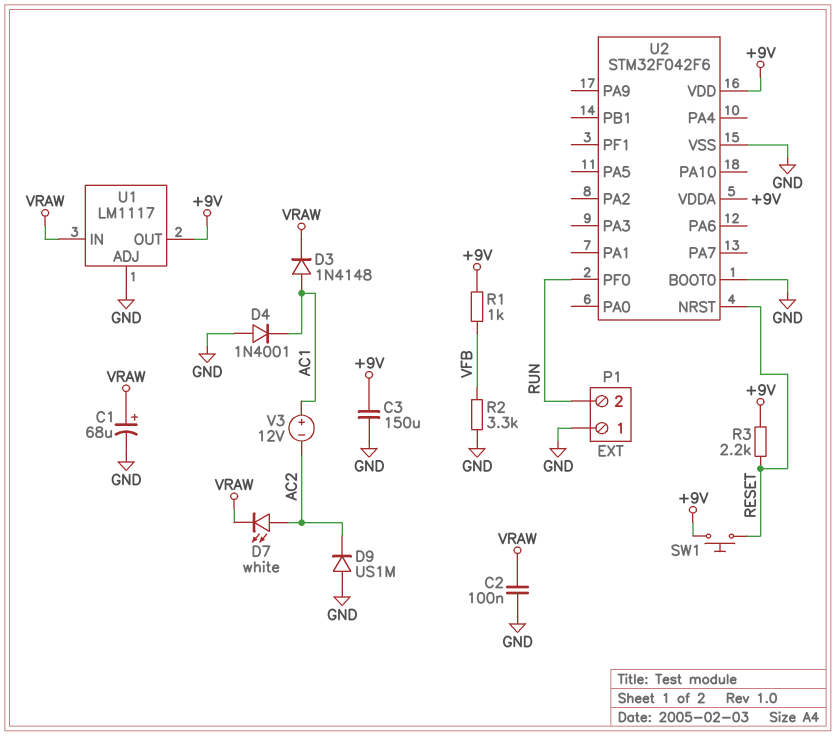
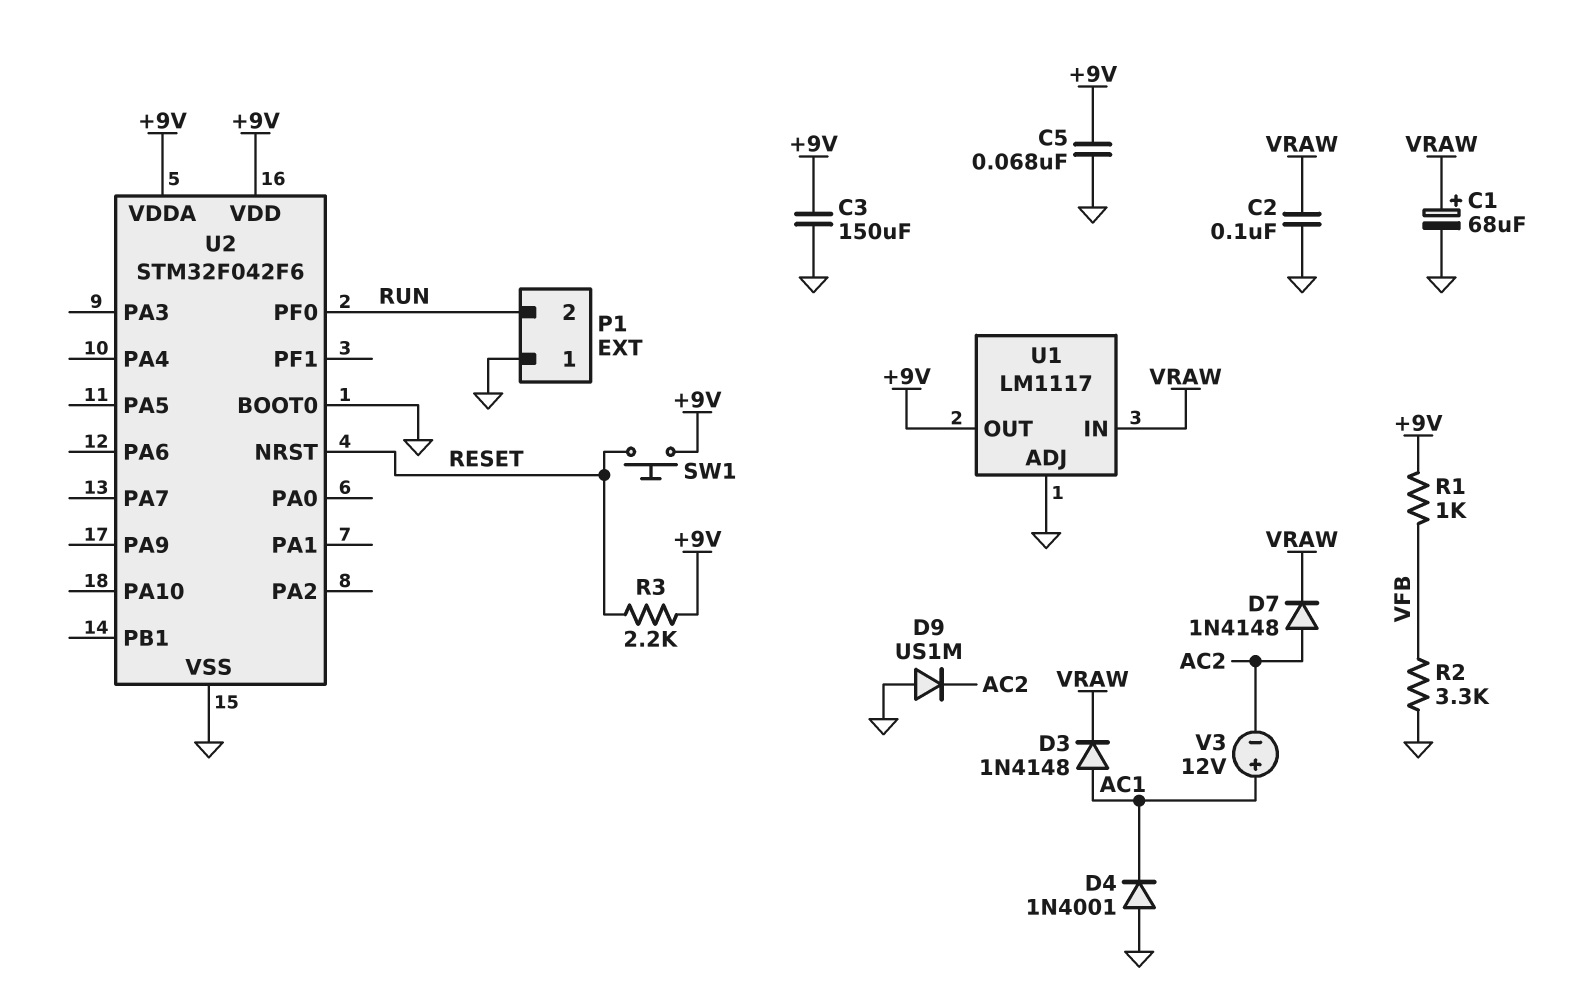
C5: none -> 68nF (+9V, GND)
D7: LED white (A AC2, K VRAW) -> diode 1N4148 (A AC2, K VRAW)

